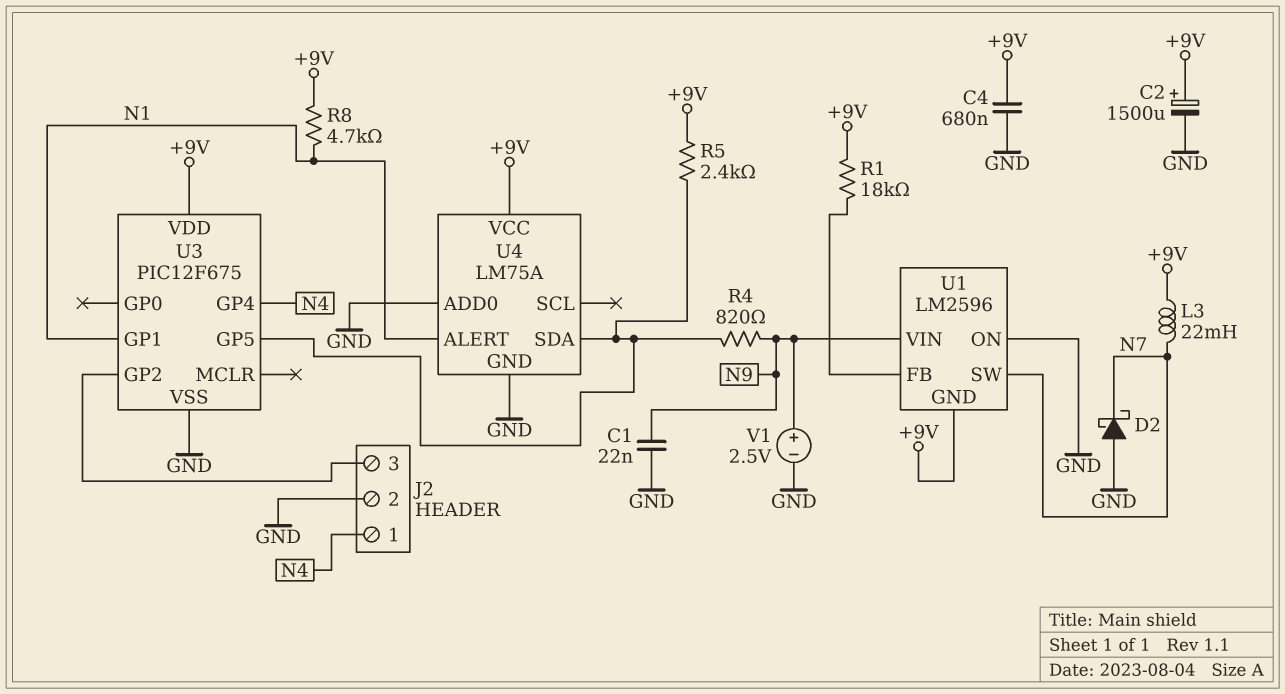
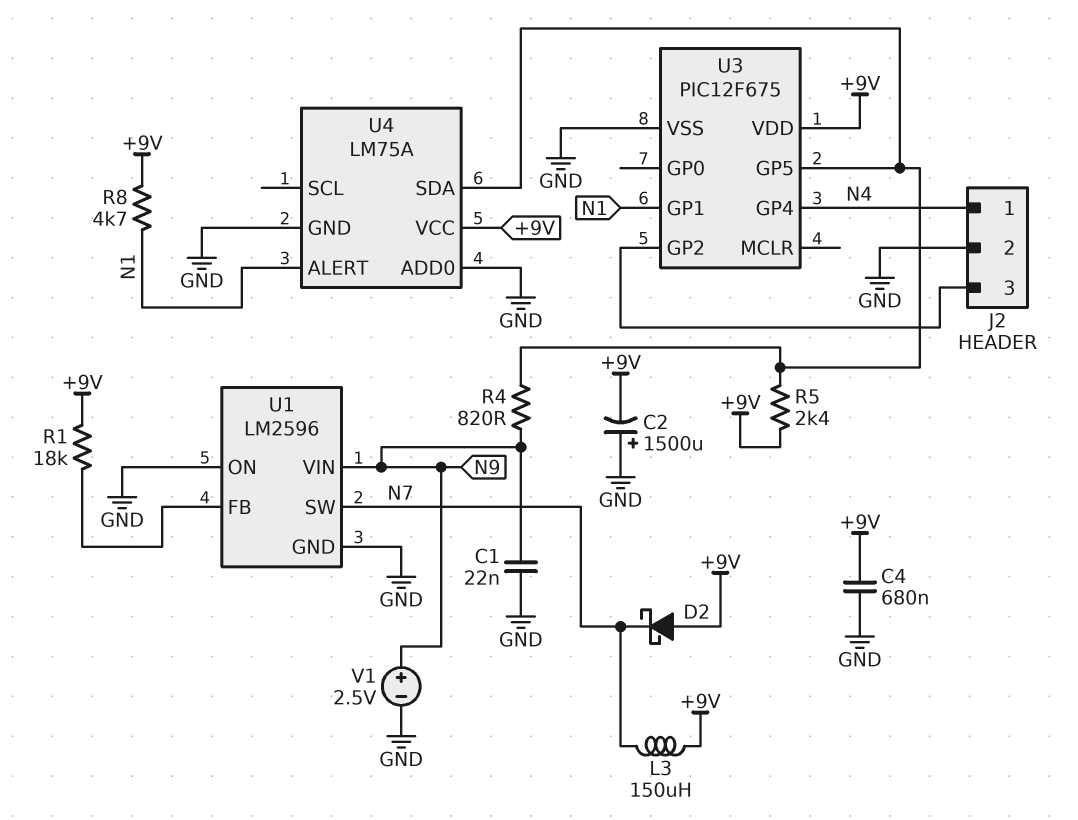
C2: 1500uF (plus +9V, minus GND) -> 1500uF (plus GND, minus +9V)
D2: schottky (A GND, K N7) -> schottky (A +9V, K N7)
L3: 22mH (+9V, N7) -> 150uH (+9V, N7)
U1 pin GND: +9V -> GND

